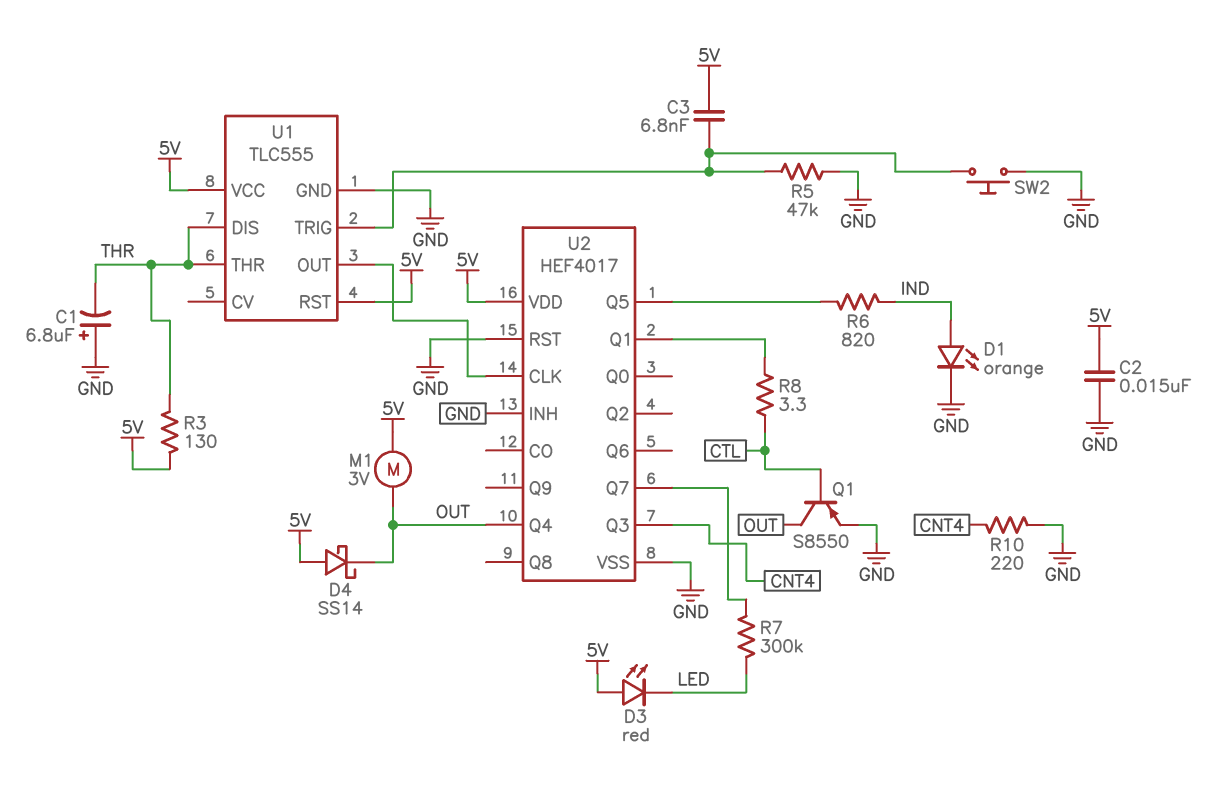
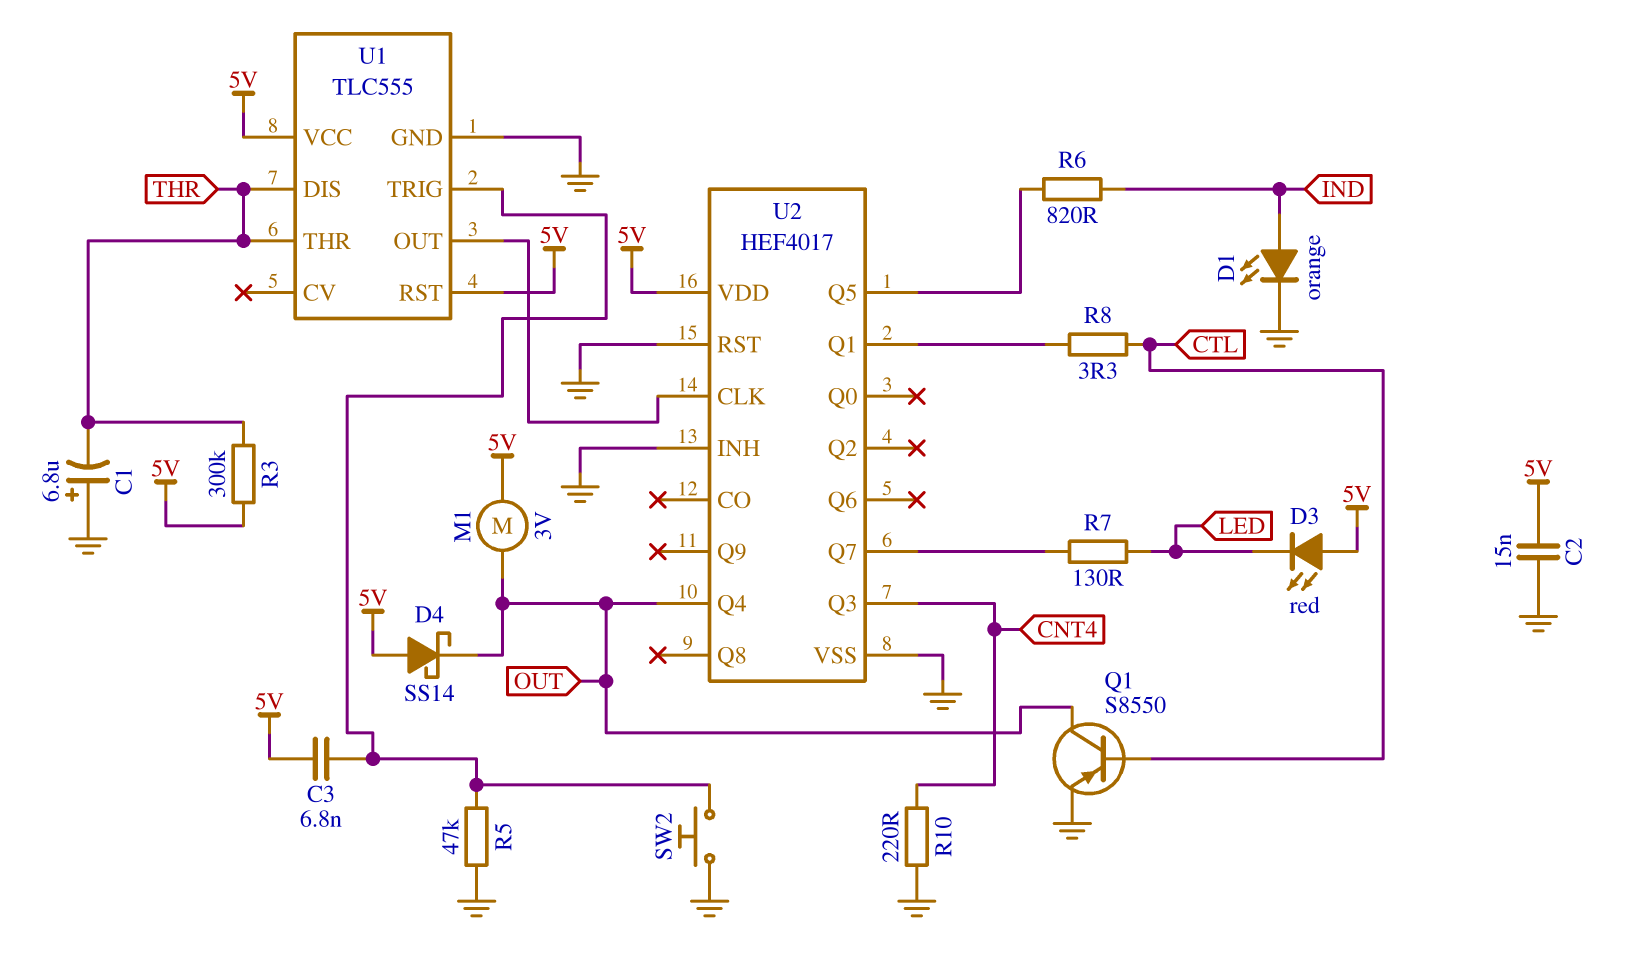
R3: 130 (5V, THR) -> 300k (5V, THR)
R7: 300k (LED, U2/Q7) -> 130 (LED, U2/Q7)

